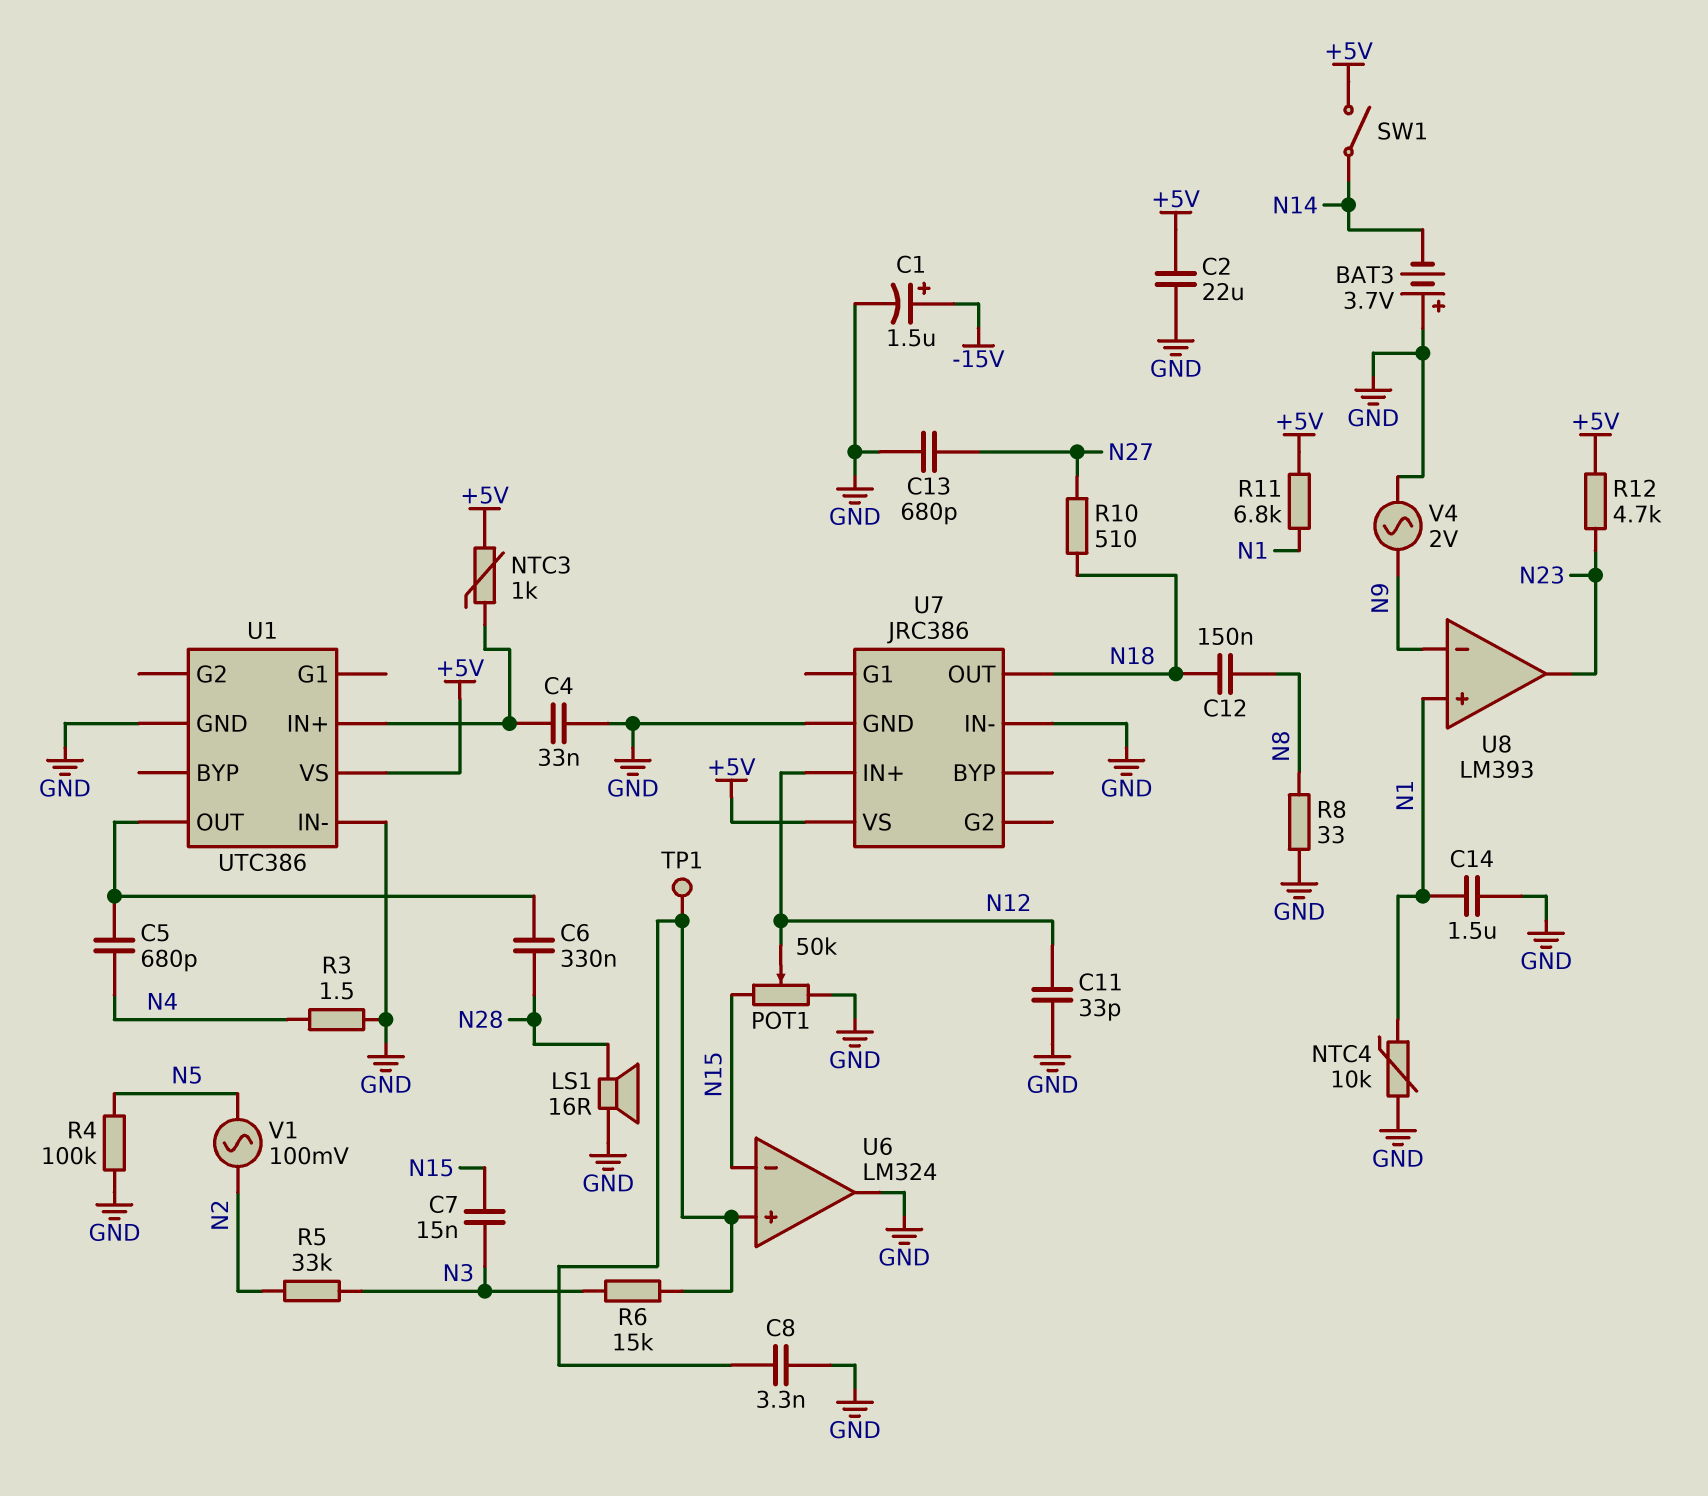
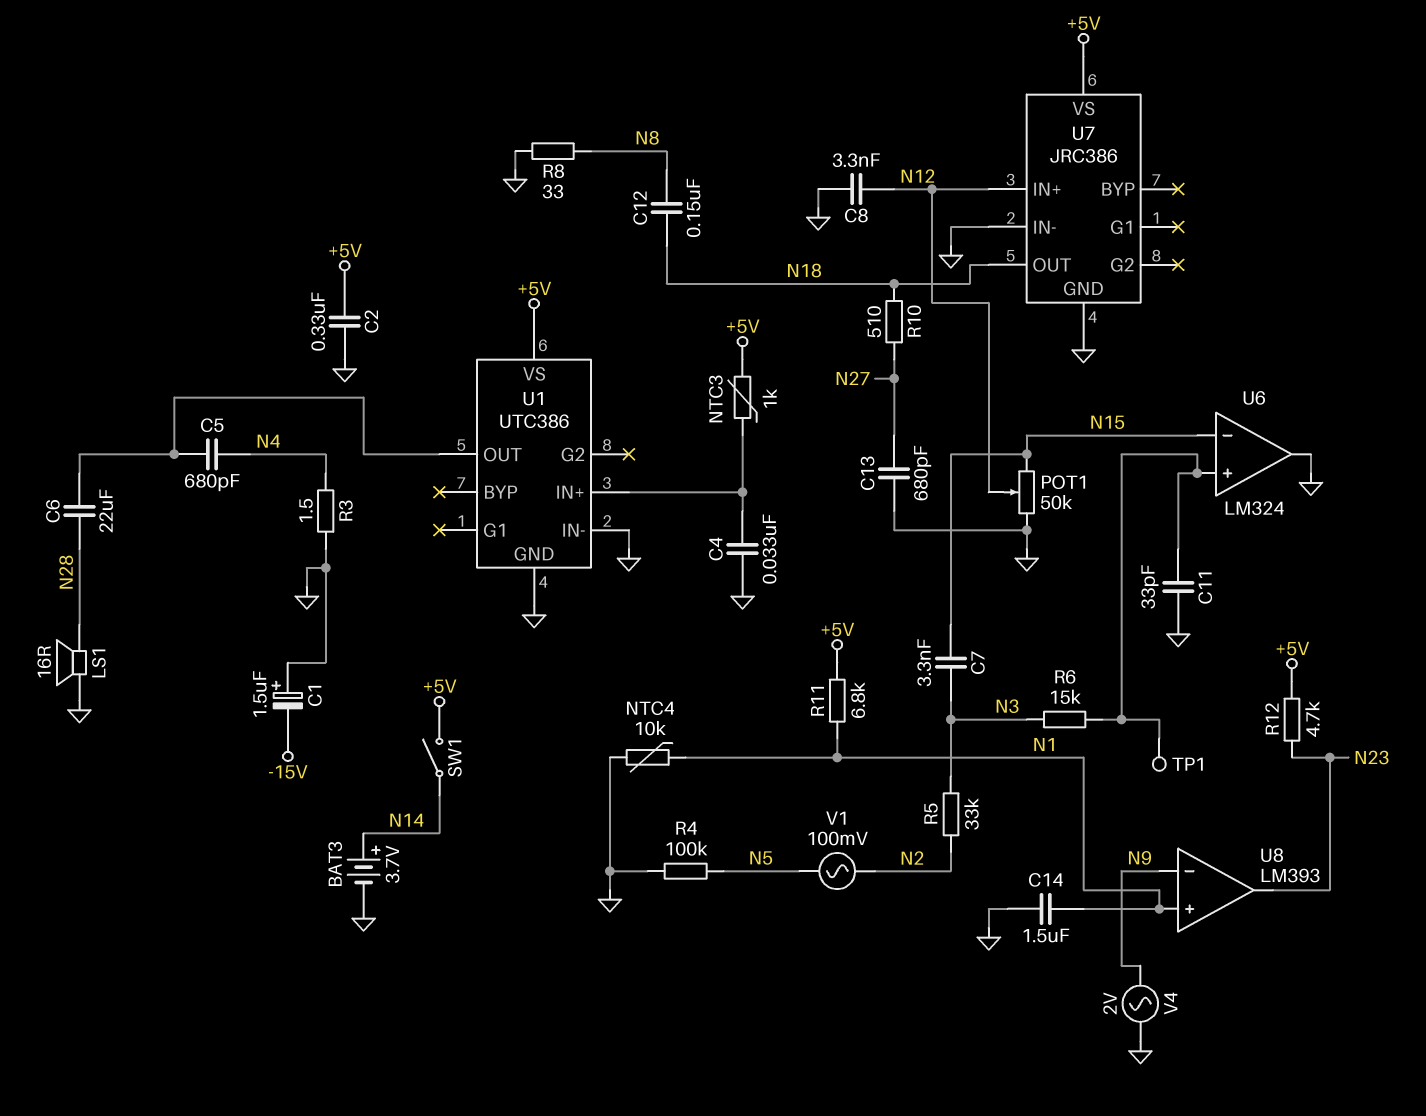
BAT3: 3.7V (plus GND, minus N14) -> 3.7V (plus N14, minus GND)
C1: 1.5uF (plus -15V, minus GND) -> 1.5uF (plus GND, minus -15V)
C2: 22uF (+5V, GND) -> 330nF (+5V, GND)
C6: 330nF (N28, U1/OUT) -> 22uF (N28, U1/OUT)
C7: 15nF (N3, N15) -> 3.3nF (N3, N15)
C8: 3.3nF (GND, U6/in+) -> 3.3nF (GND, N12)
C11: 33pF (GND, N12) -> 33pF (GND, U6/in+)

